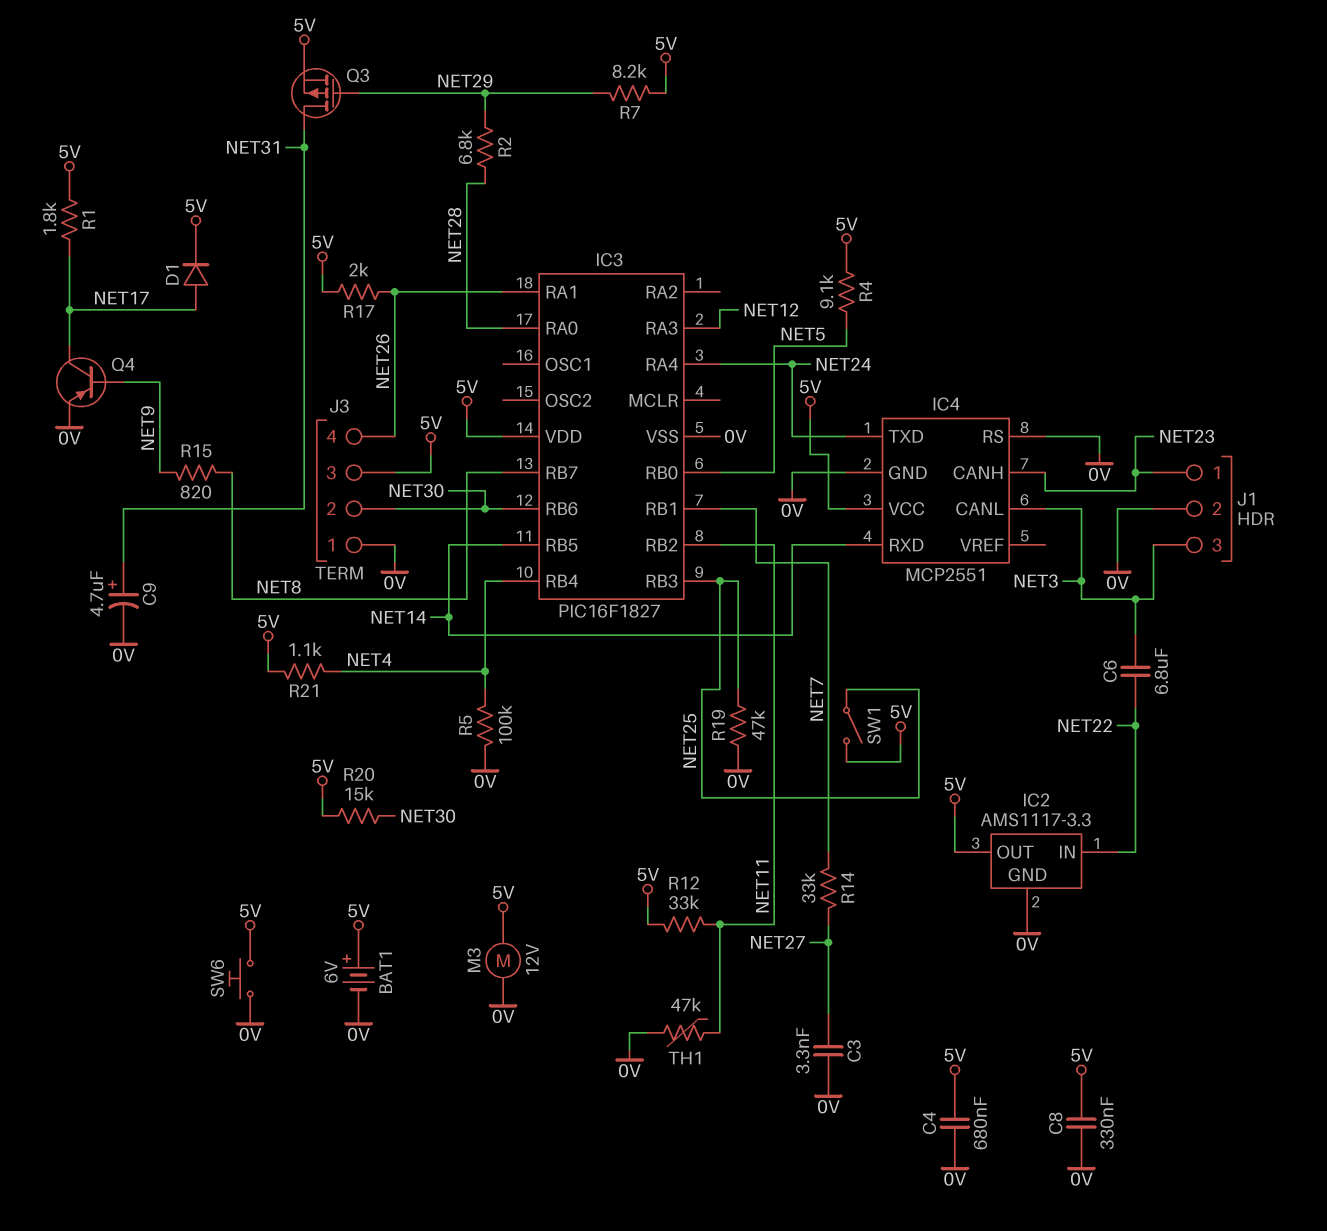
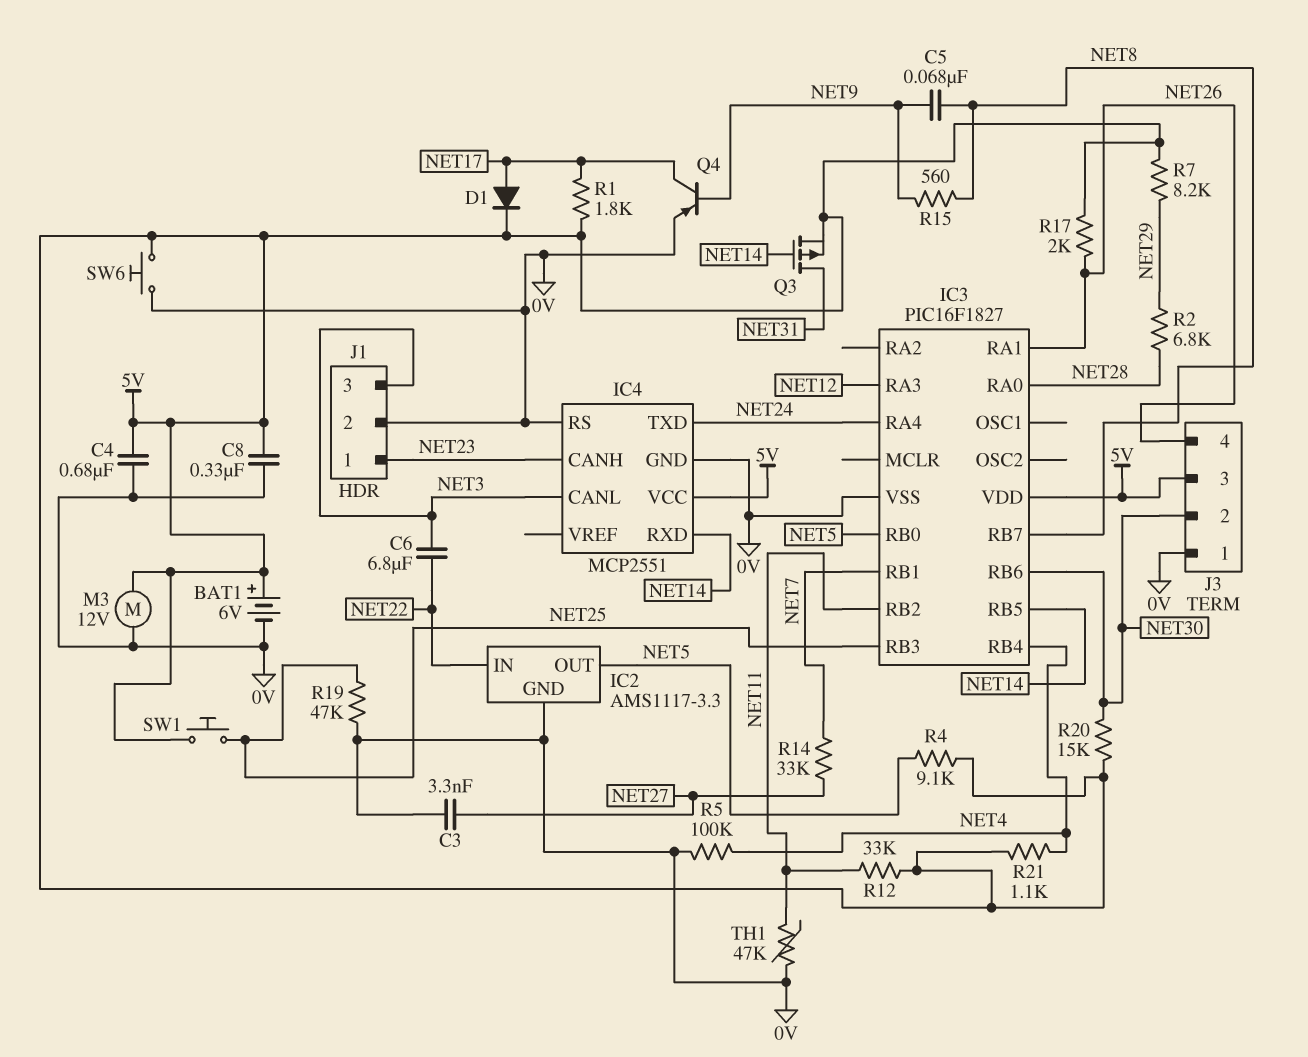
C5: none -> 68nF (NET8, NET9)
C9: 4.7uF (plus NET31, minus 0V) -> none
IC2 pin OUT: 5V -> NET5
Q3: PMOS (G NET29, D NET31, S 5V) -> PMOS (G NET14, D NET31, S 5V)
R15: 820 (NET8, NET9) -> 560 (NET8, NET9)
SW1: switch (5V, NET25) -> button (5V, NET25)

